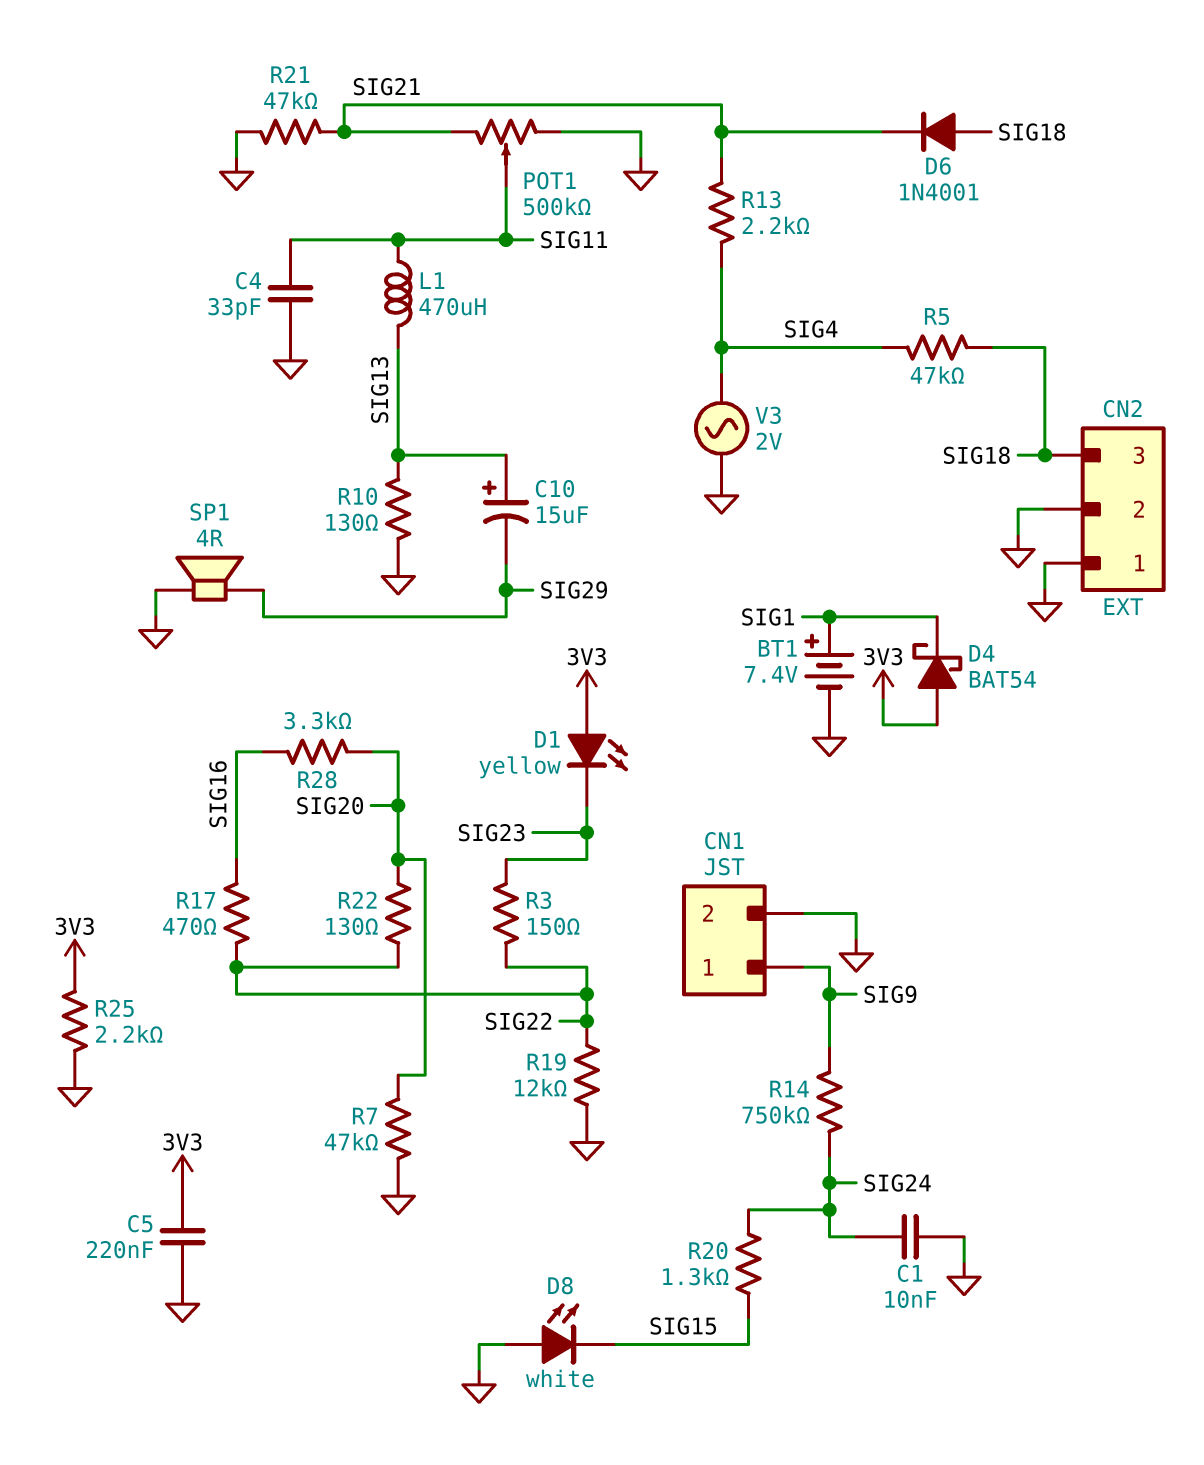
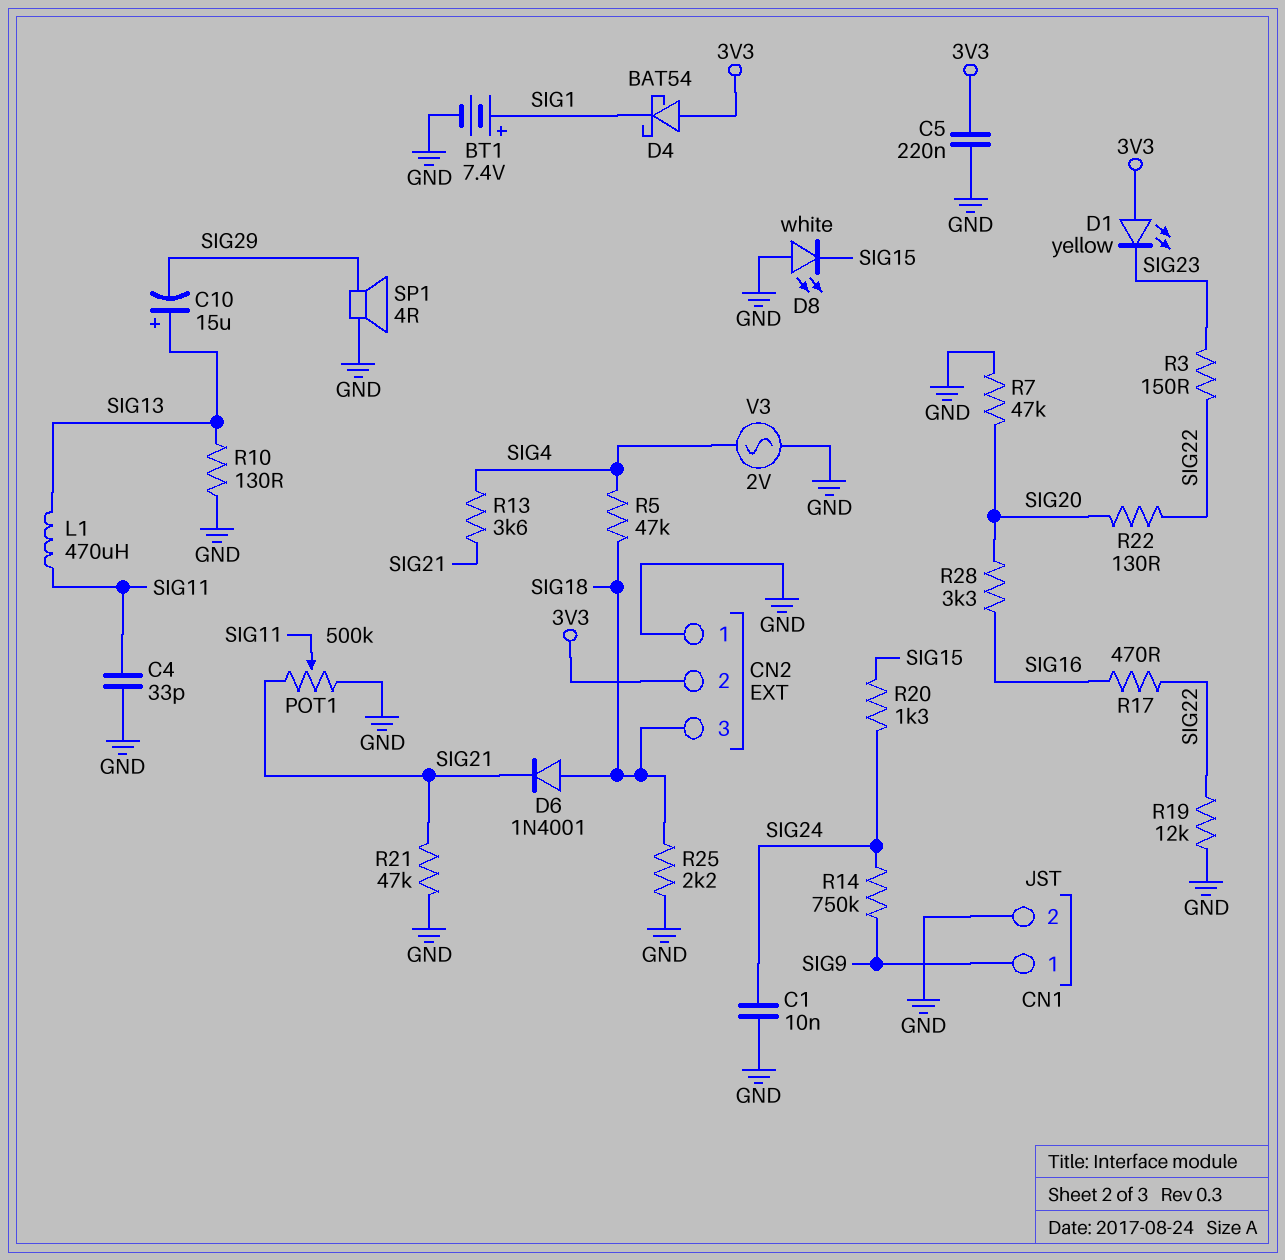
CN2 pin 2: GND -> 3V3
R13: 2.2k (SIG4, SIG21) -> 3.6k (SIG4, SIG21)
R25: 2.2k (3V3, GND) -> 2.2k (GND, SIG18)

